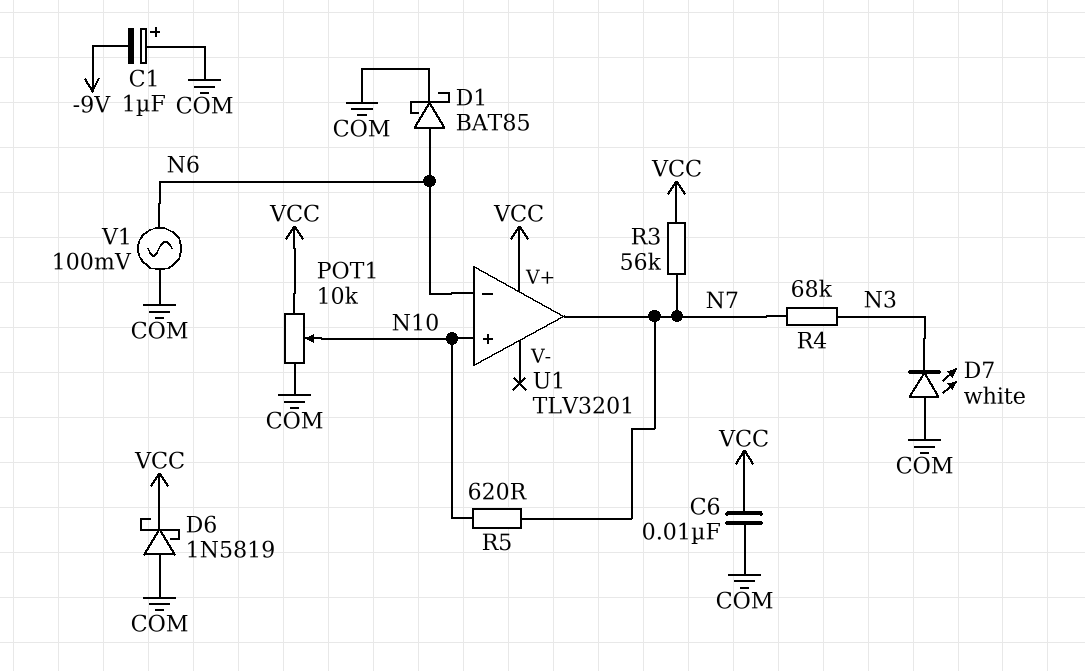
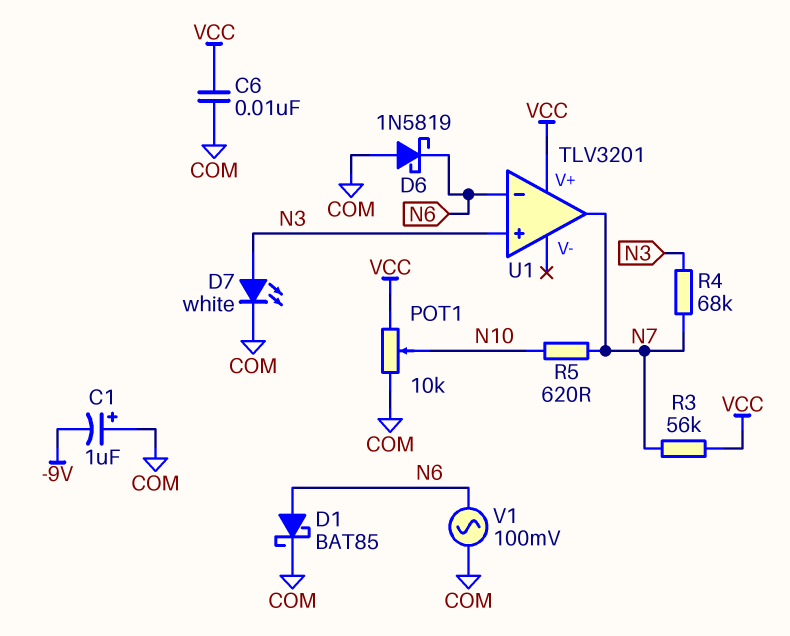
D6: schottky 1N5819 (A COM, K VCC) -> schottky 1N5819 (A COM, K N6)
D7: LED white (A COM, K N3) -> LED white (A N3, K COM)
U1 pin in+: N10 -> N3

